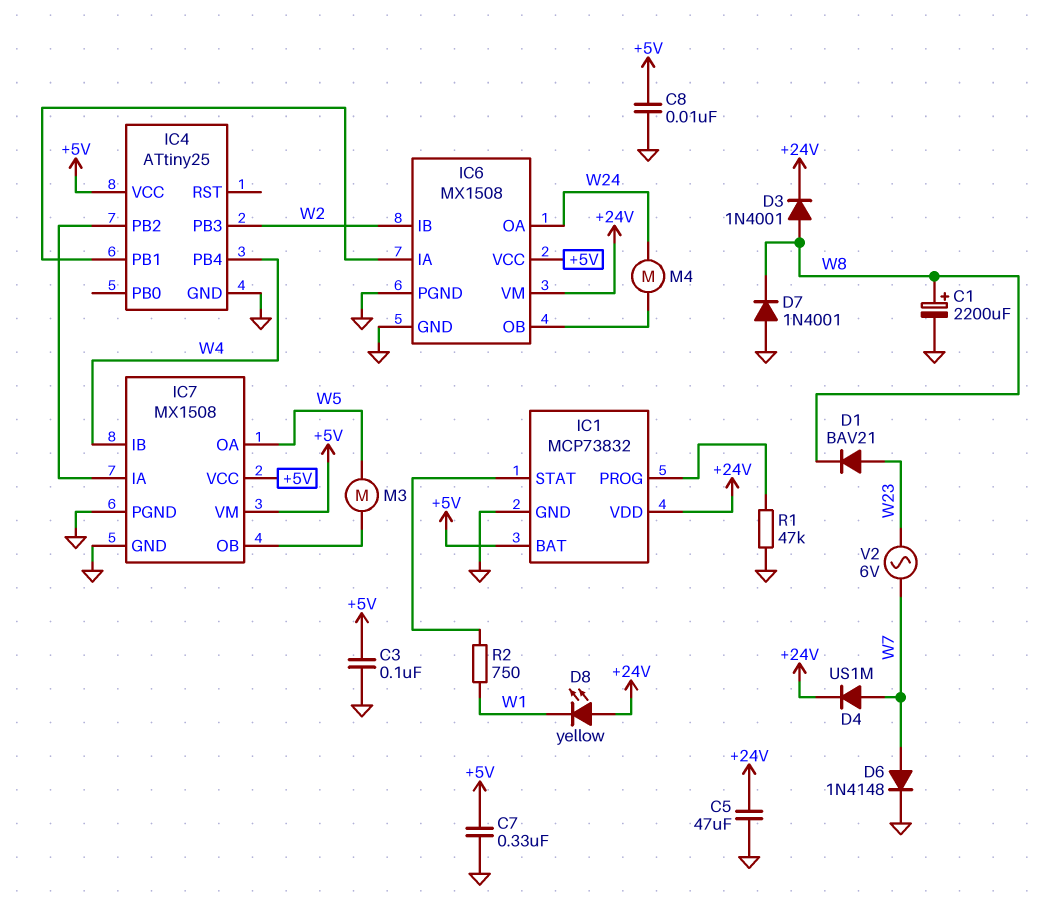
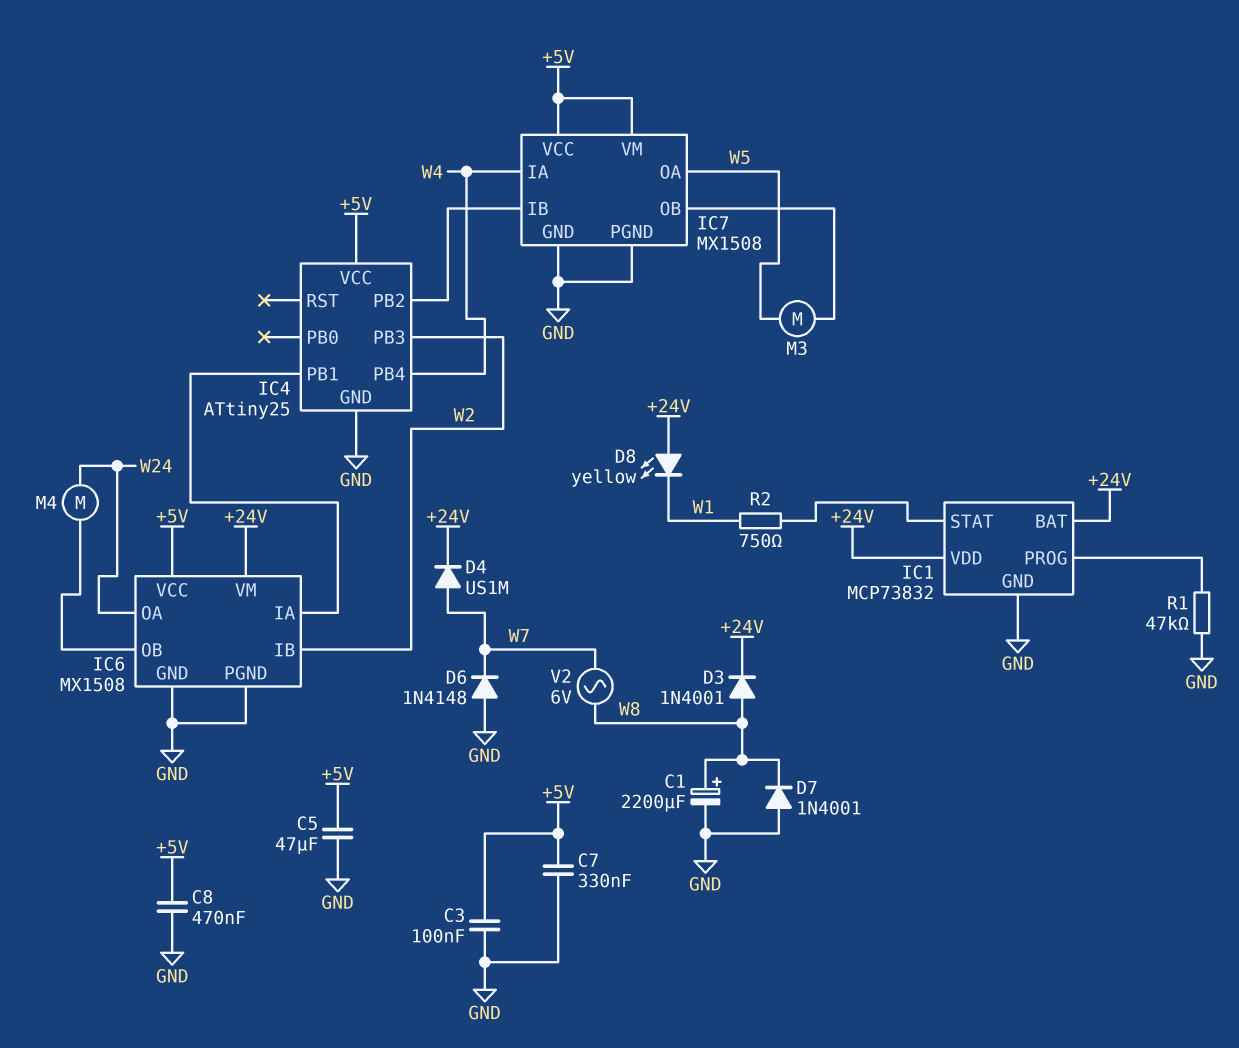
C5: 47uF (+24V, GND) -> 47uF (+5V, GND)
C8: 10nF (+5V, GND) -> 470nF (+5V, GND)
D1: diode BAV21 (A W23, K W8) -> none
D6: diode 1N4148 (A W7, K GND) -> diode 1N4148 (A GND, K W7)
IC1 pin BAT: +5V -> +24V
IC7 pin IA: IC4/PB2 -> W4
IC7 pin IB: W4 -> IC4/PB2
V2: AC 6V (W7, W23) -> AC 6V (W7, W8)

